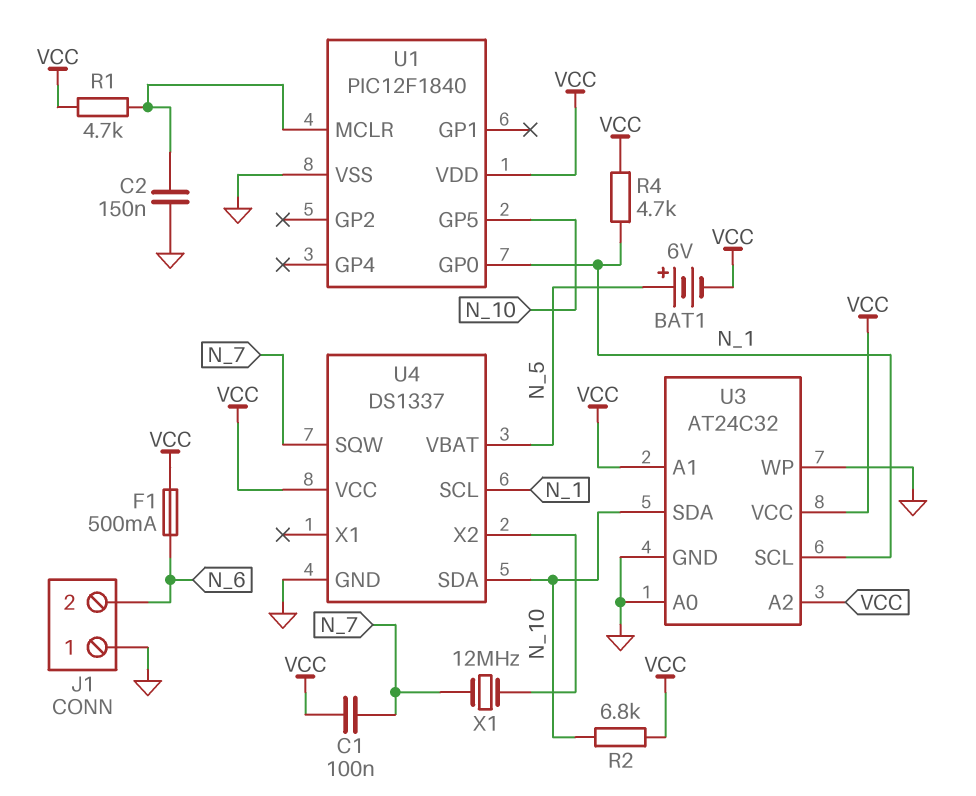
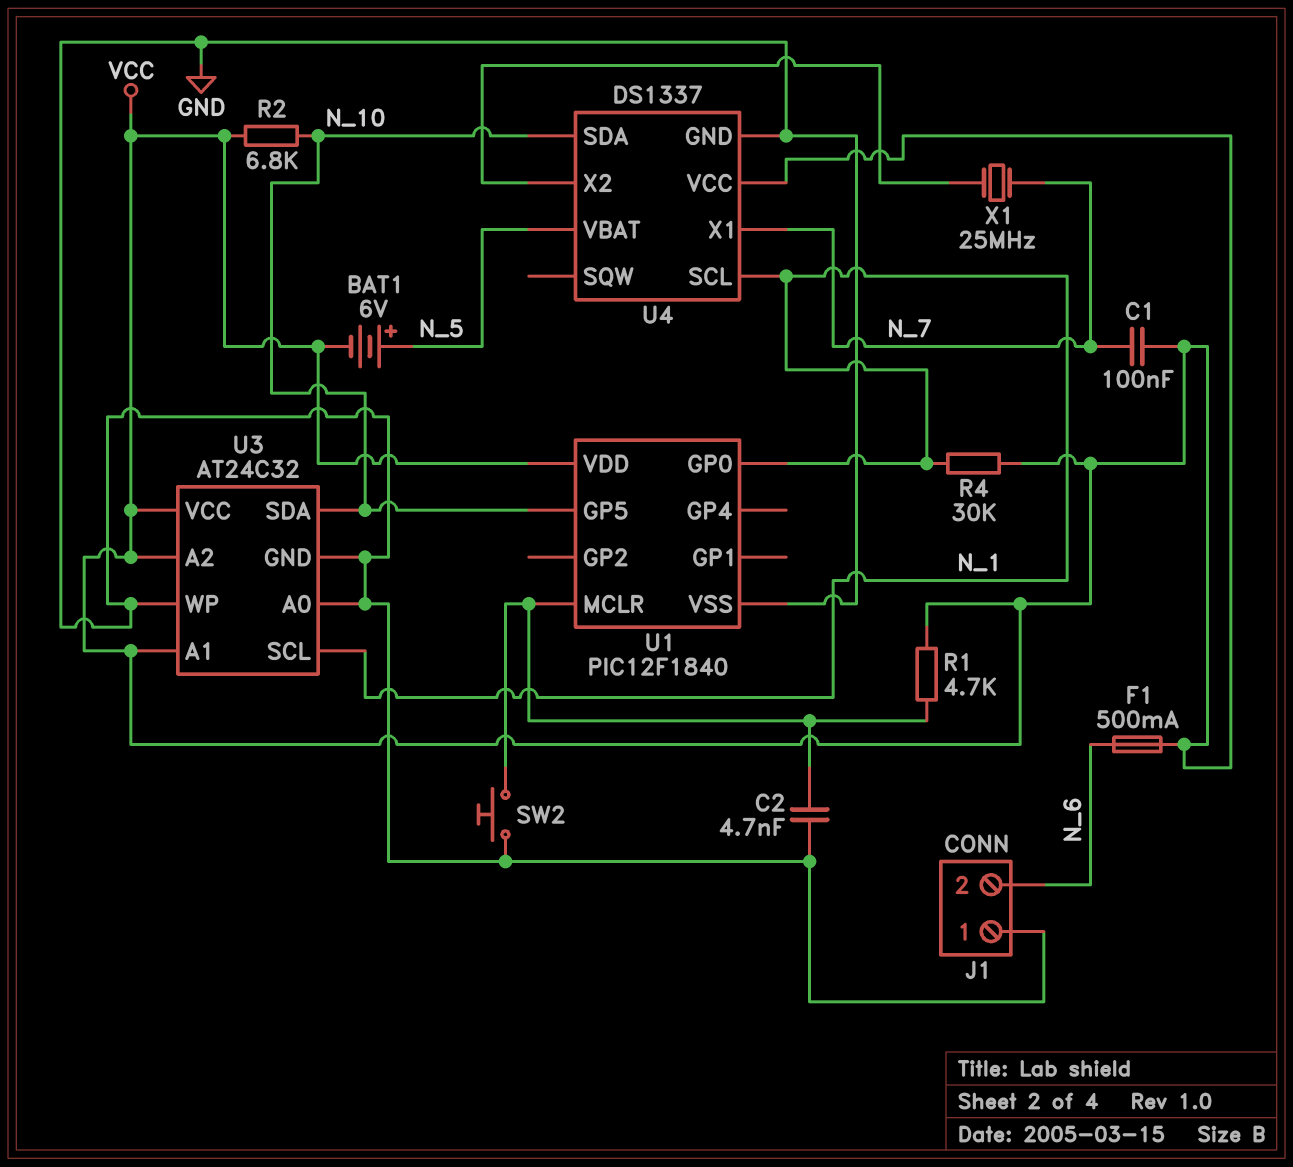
C2: 150nF (GND, U1/MCLR) -> 4.7nF (GND, U1/MCLR)
R4: 4.7k (N_1, VCC) -> 30k (N_1, VCC)
SW2: none -> button (GND, U1/MCLR)
U4 pin SQW: N_7 -> none
U4 pin X1: none -> N_7
X1: 12MHz (N_7, U4/X2) -> 25MHz (N_7, U4/X2)

